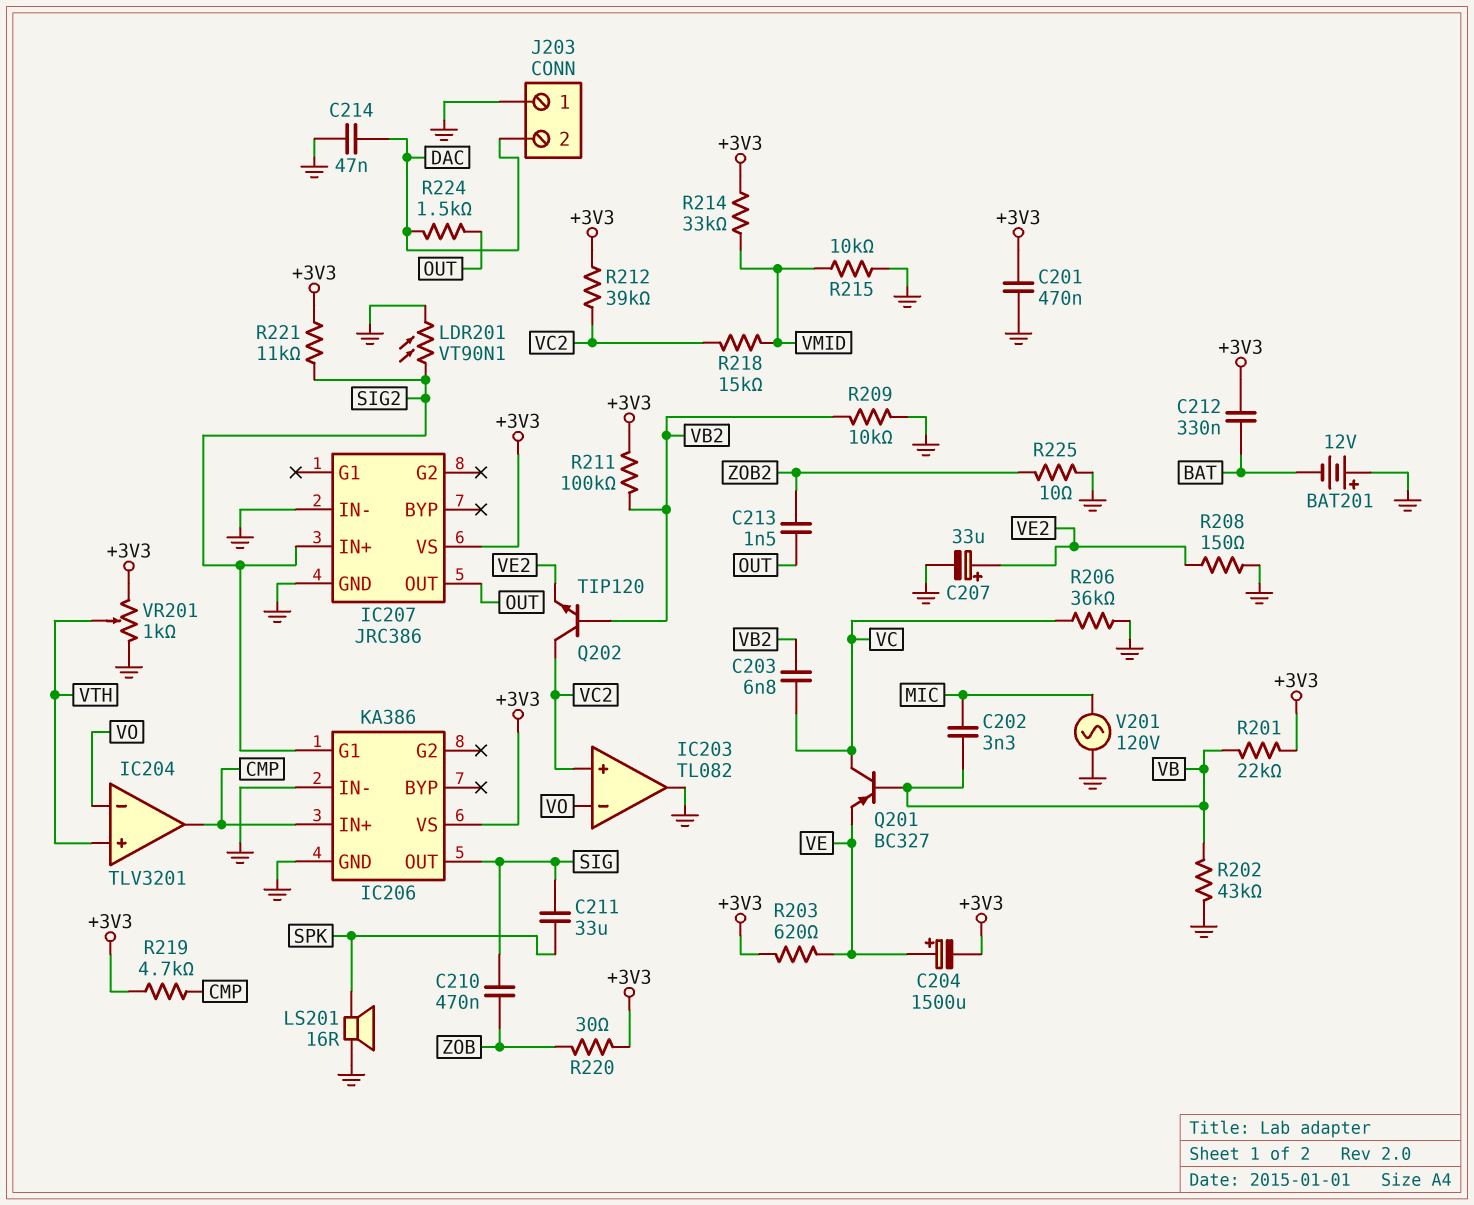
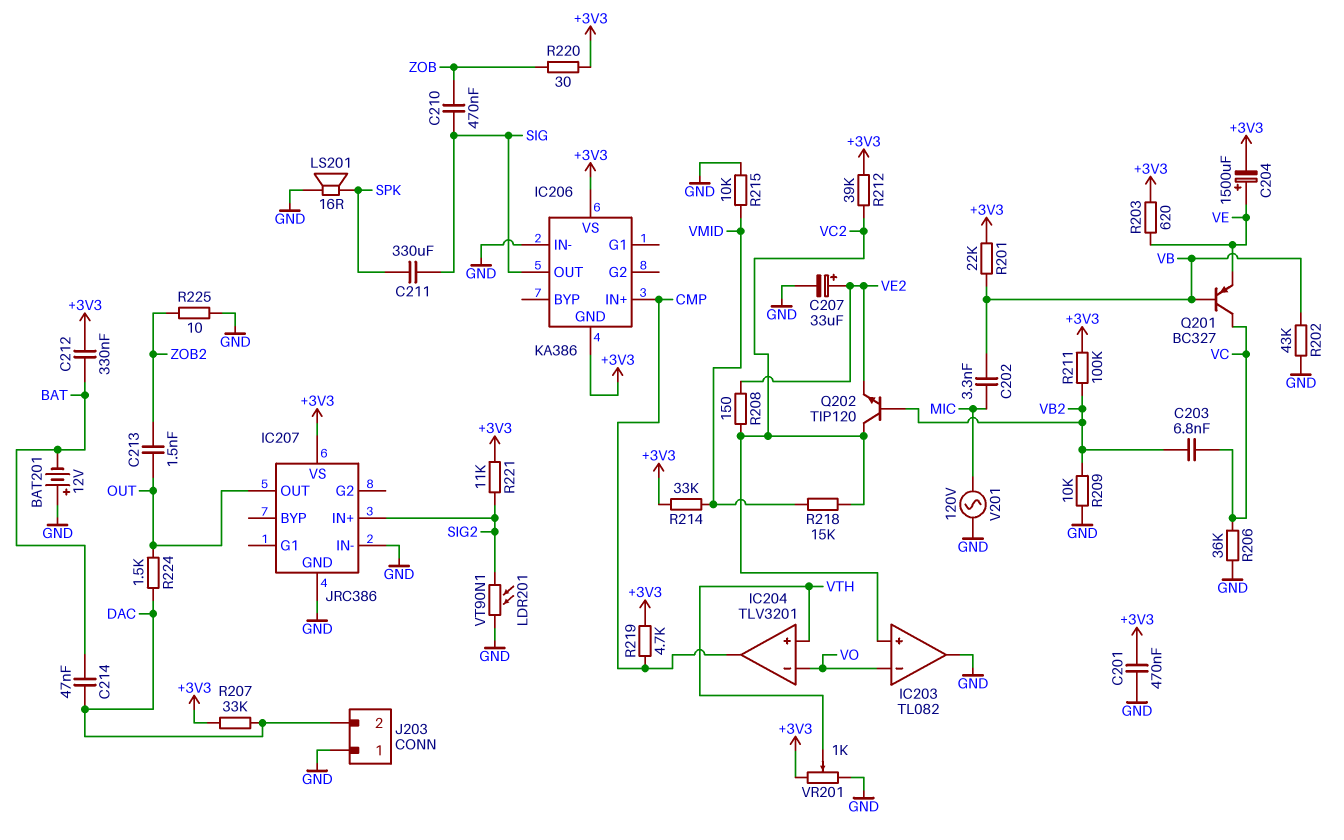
C211: 33uF (SIG, SPK) -> 330uF (SIG, SPK)
C214: 47nF (DAC, GND) -> 47nF (BAT, DAC)
IC206 pin G1: SIG2 -> none
IC206 pin GND: GND -> +3V3
R207: none -> 33k (+3V3, DAC)
R208: 150 (GND, VE2) -> 150 (VC2, VE2)

